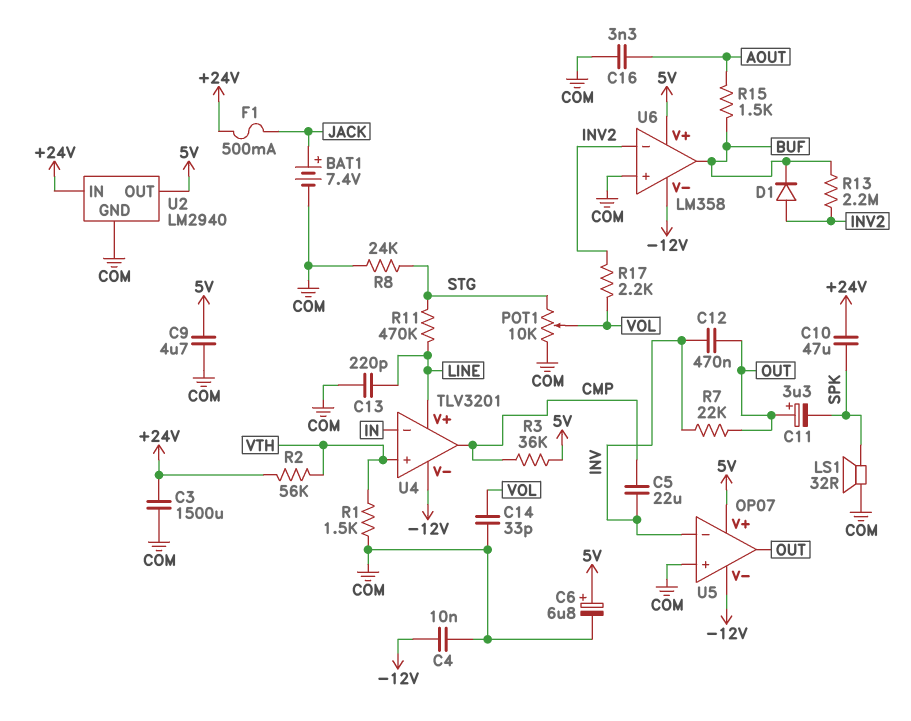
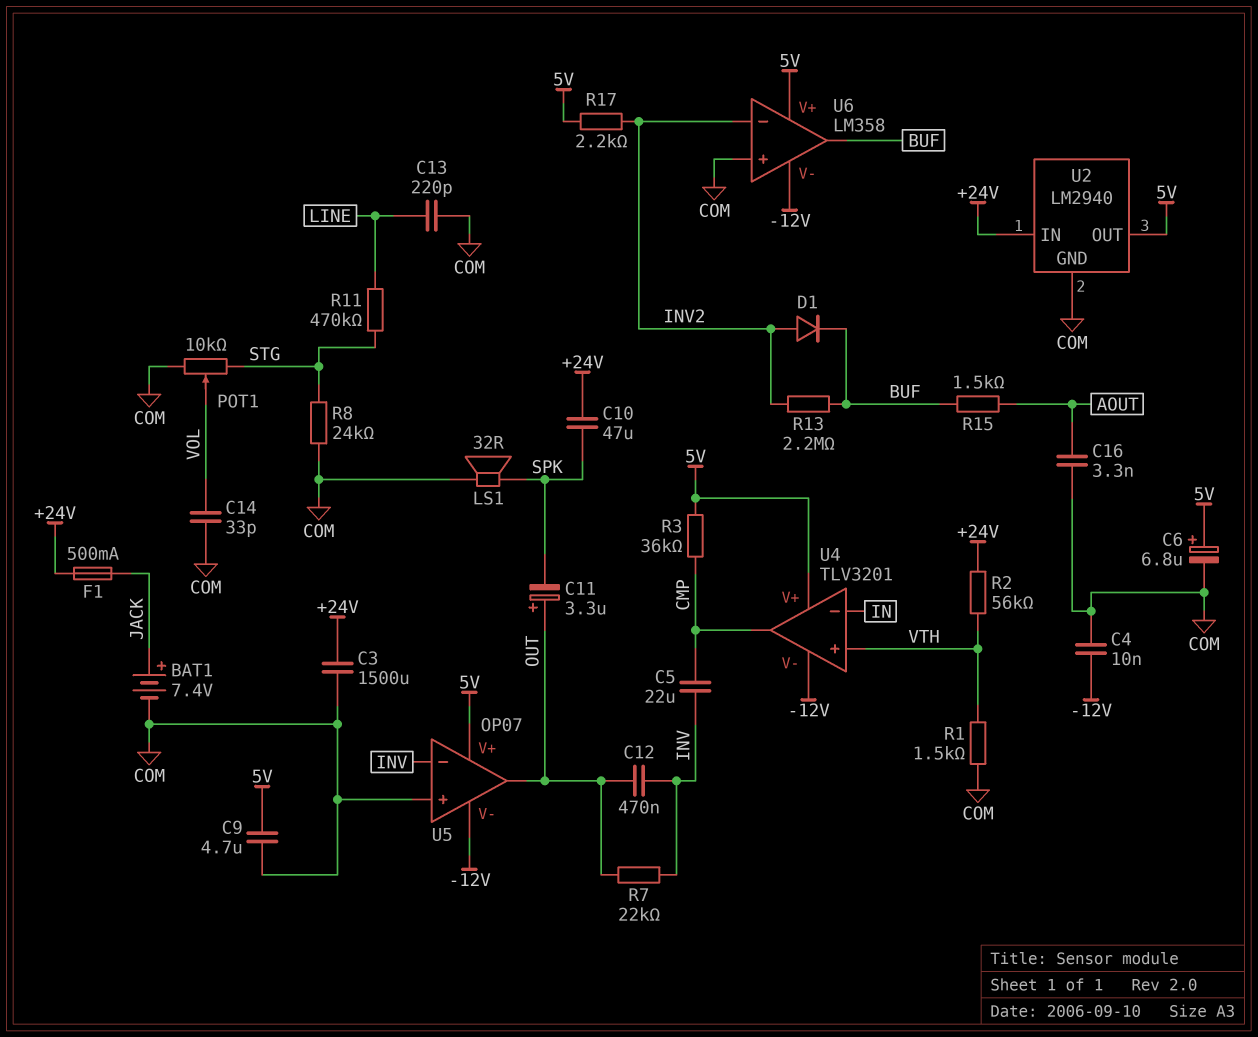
R17: 2.2k (INV2, VOL) -> 2.2k (5V, INV2)
U4 pin V+: LINE -> 5V

